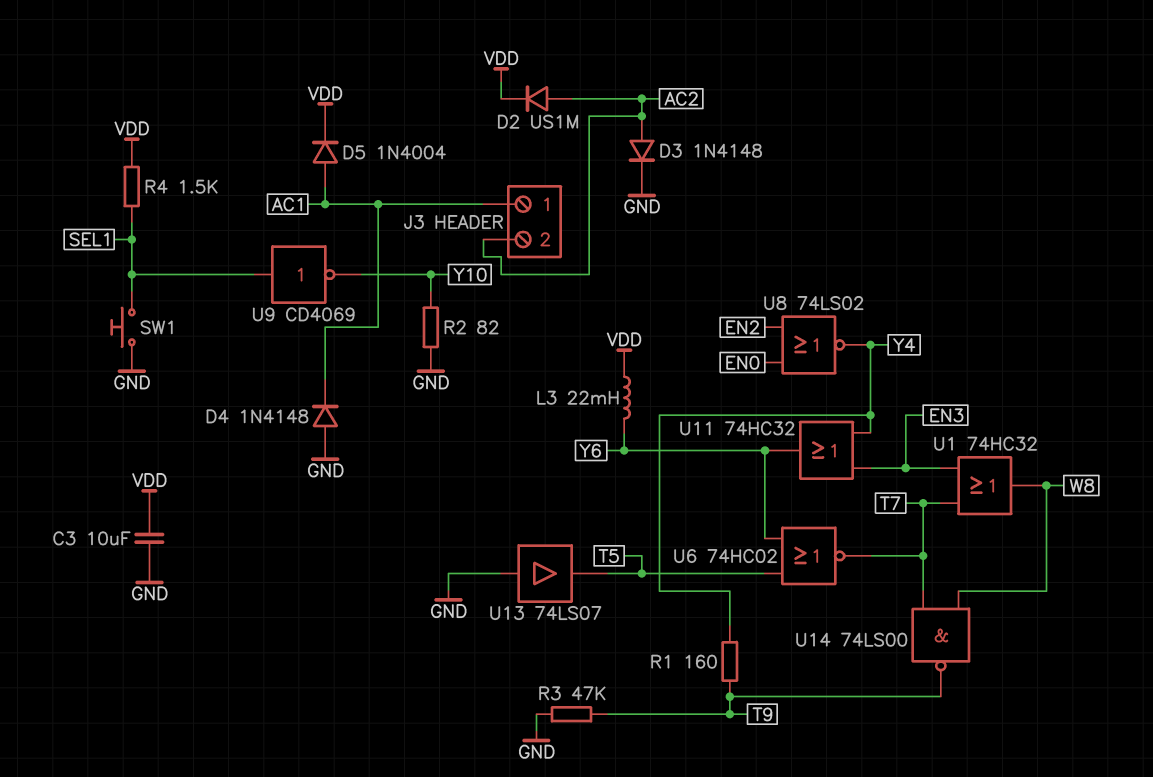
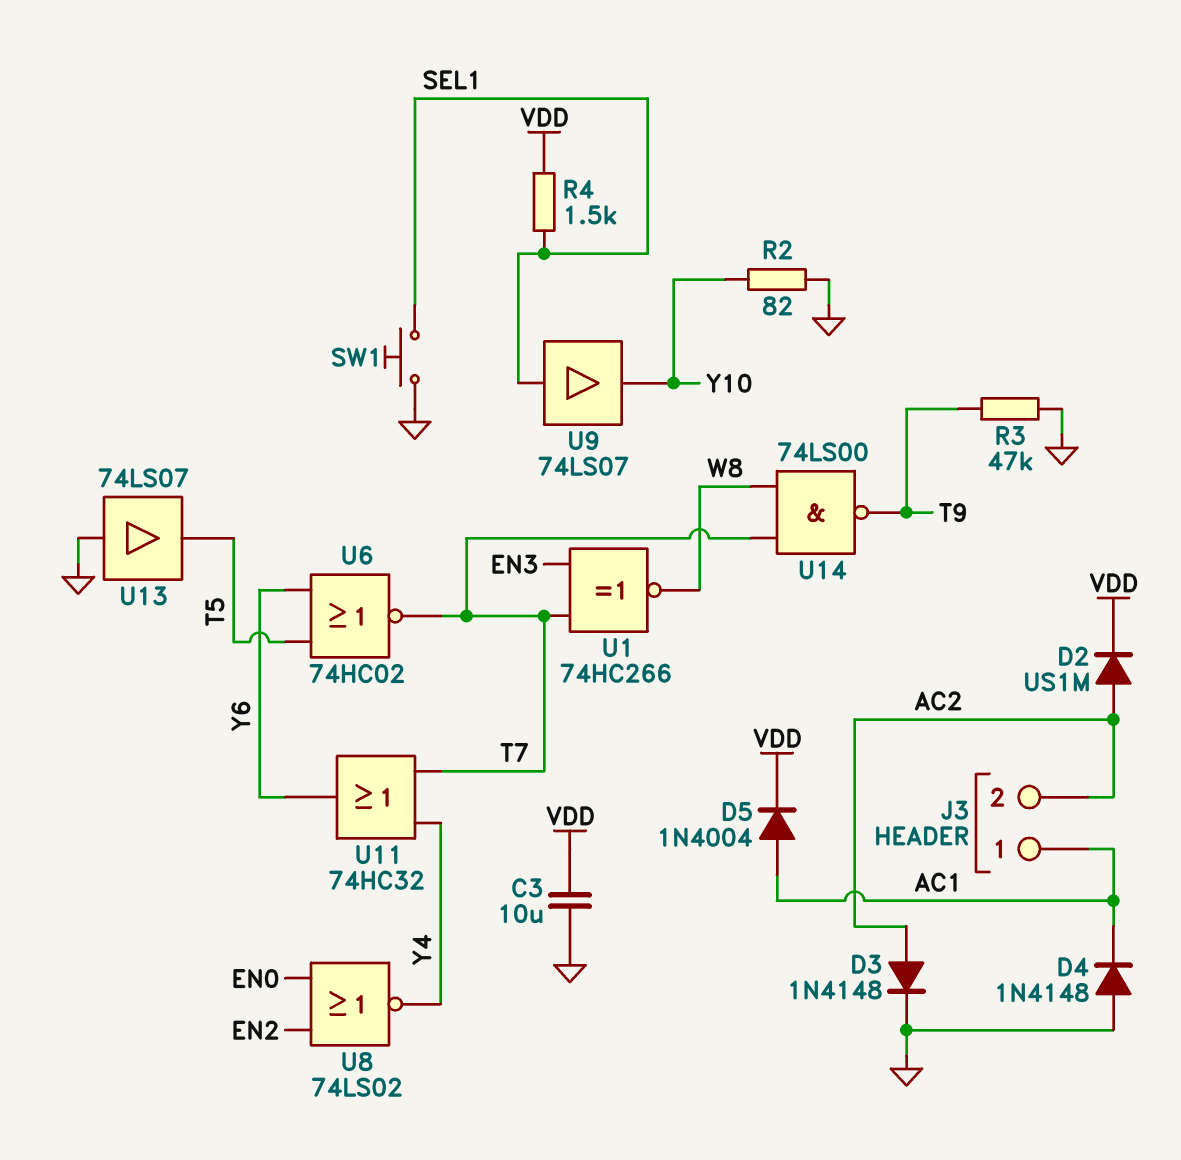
L3: 22mH (VDD, Y6) -> none
R1: 160 (T9, Y4) -> none
U1: OR 74HC32 (in EN3, in T7, out W8) -> XNOR 74HC266 (in EN3, in T7, out W8)
U9: NOT CD4069 (in SEL1, out Y10) -> buffer 74LS07 (in SEL1, out Y10)
U11: OR 74HC32 (in EN3, in Y4, out Y6) -> OR 74HC32 (in T7, in Y4, out Y6)

